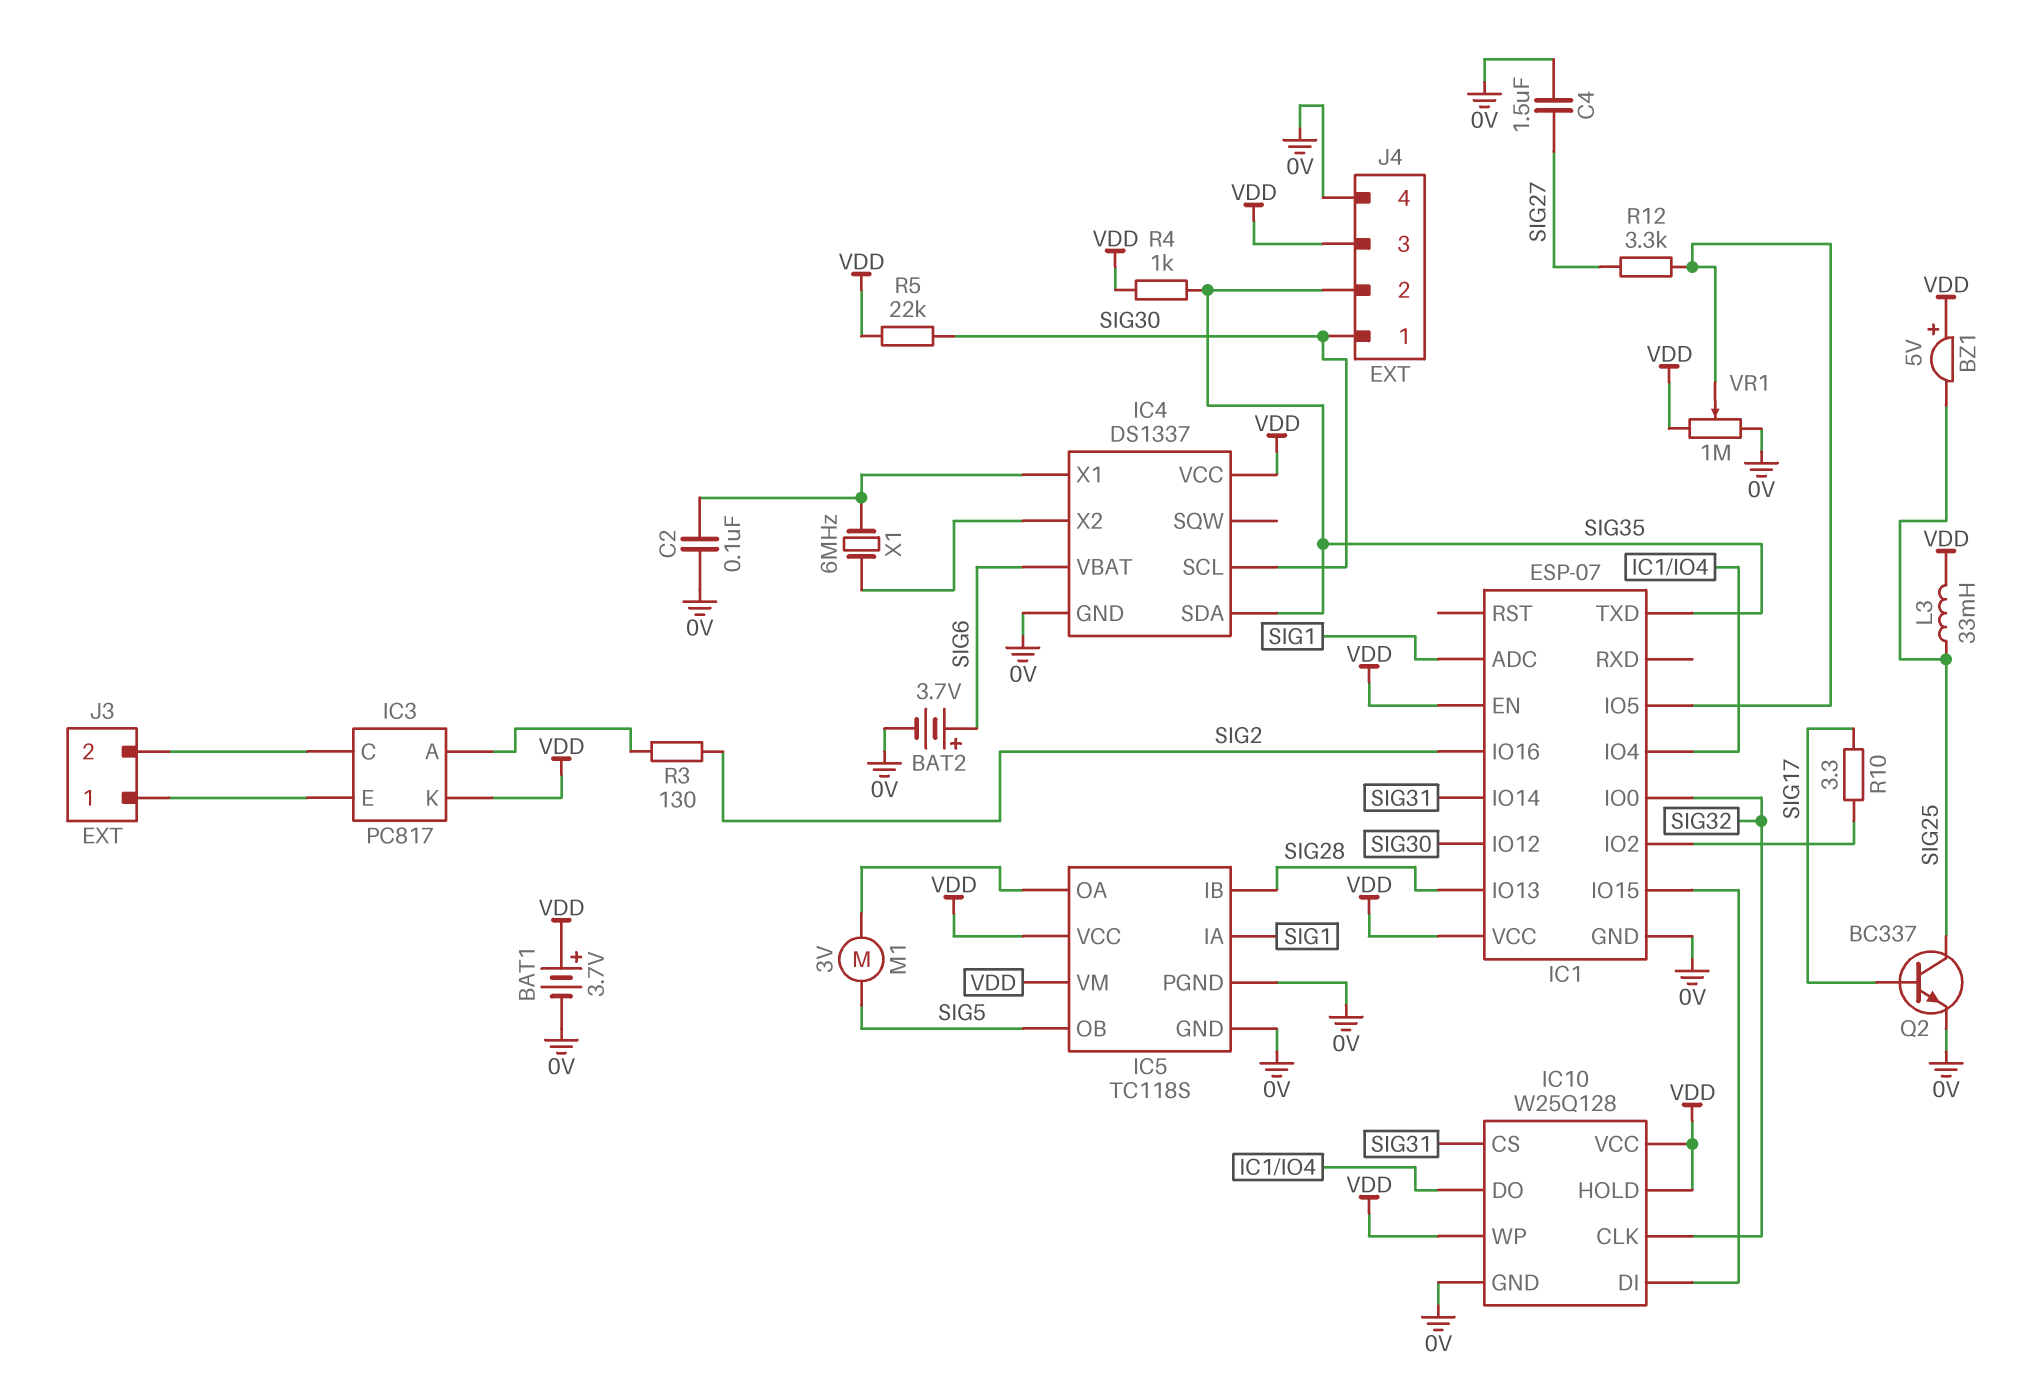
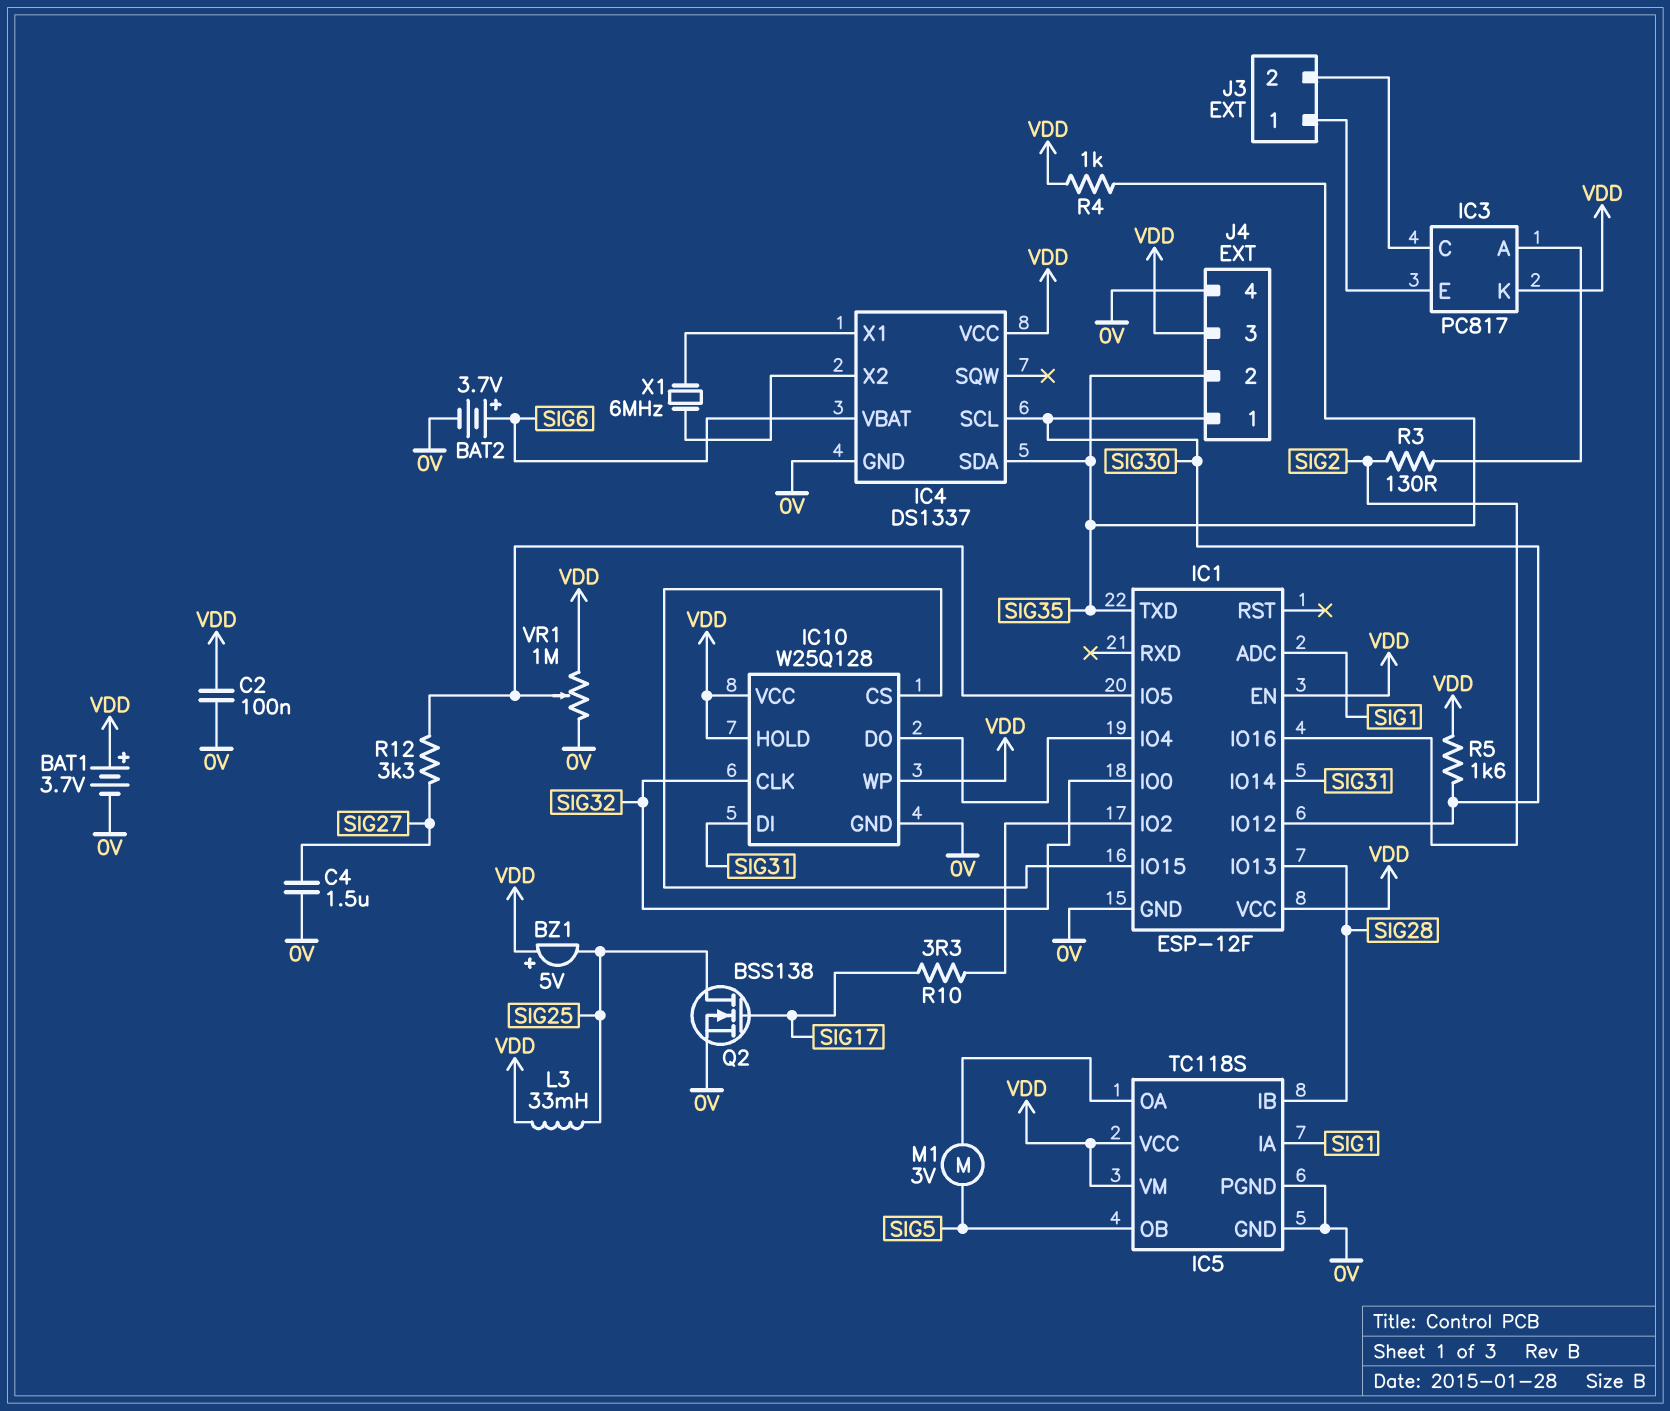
C2: 100nF (0V, IC4/X1) -> 100nF (0V, VDD)
IC1: ESP-07 -> ESP-12F
IC10 pin CS: SIG31 -> IC1/IO15
IC10 pin DI: IC1/IO15 -> SIG31
Q2: NPN BC337 (B SIG17, C SIG25, E 0V) -> NMOS BSS138 (G SIG17, D SIG25, S 0V)
R5: 22k (SIG30, VDD) -> 1.6k (SIG30, VDD)

